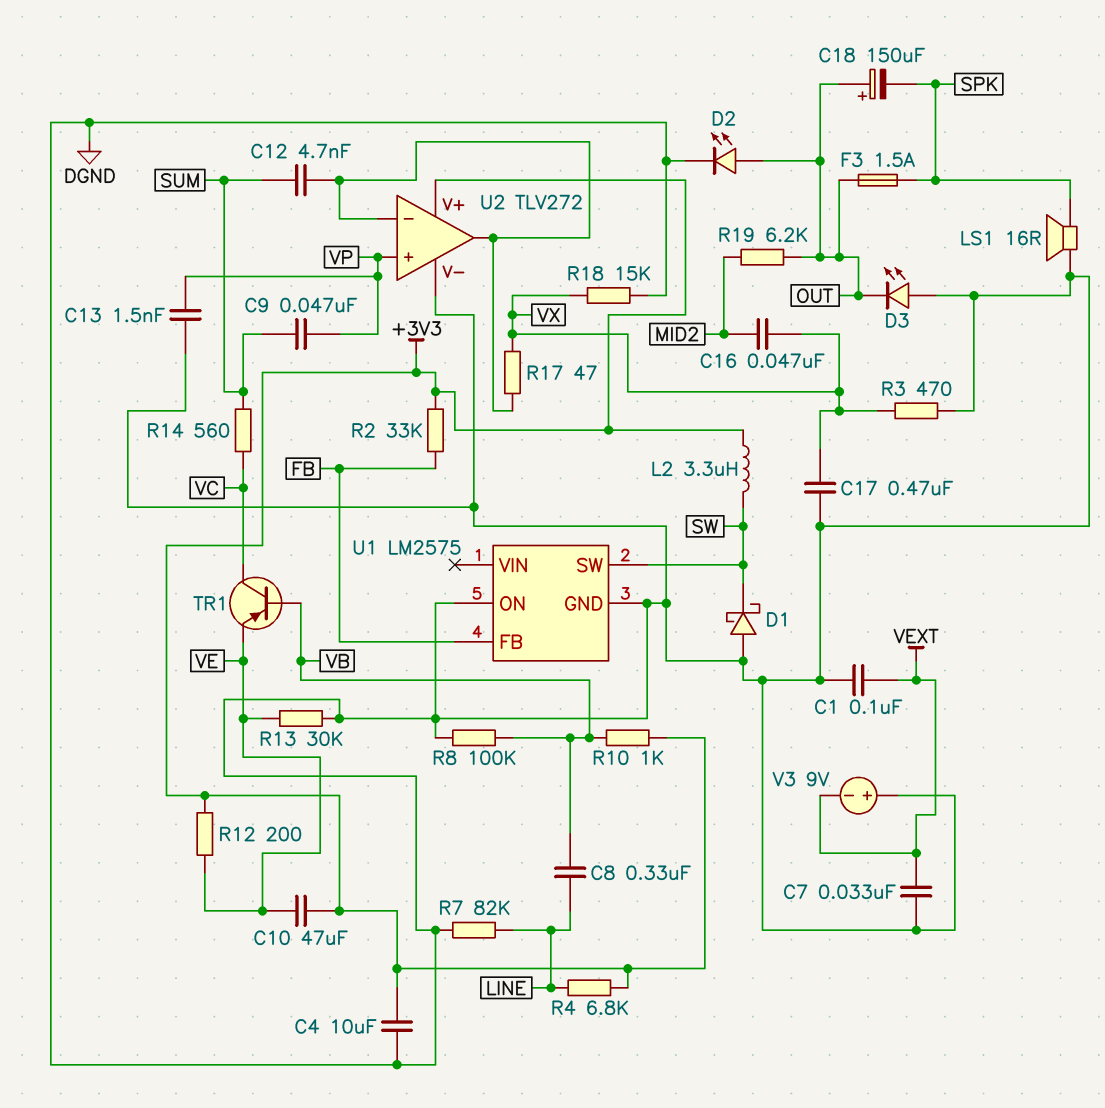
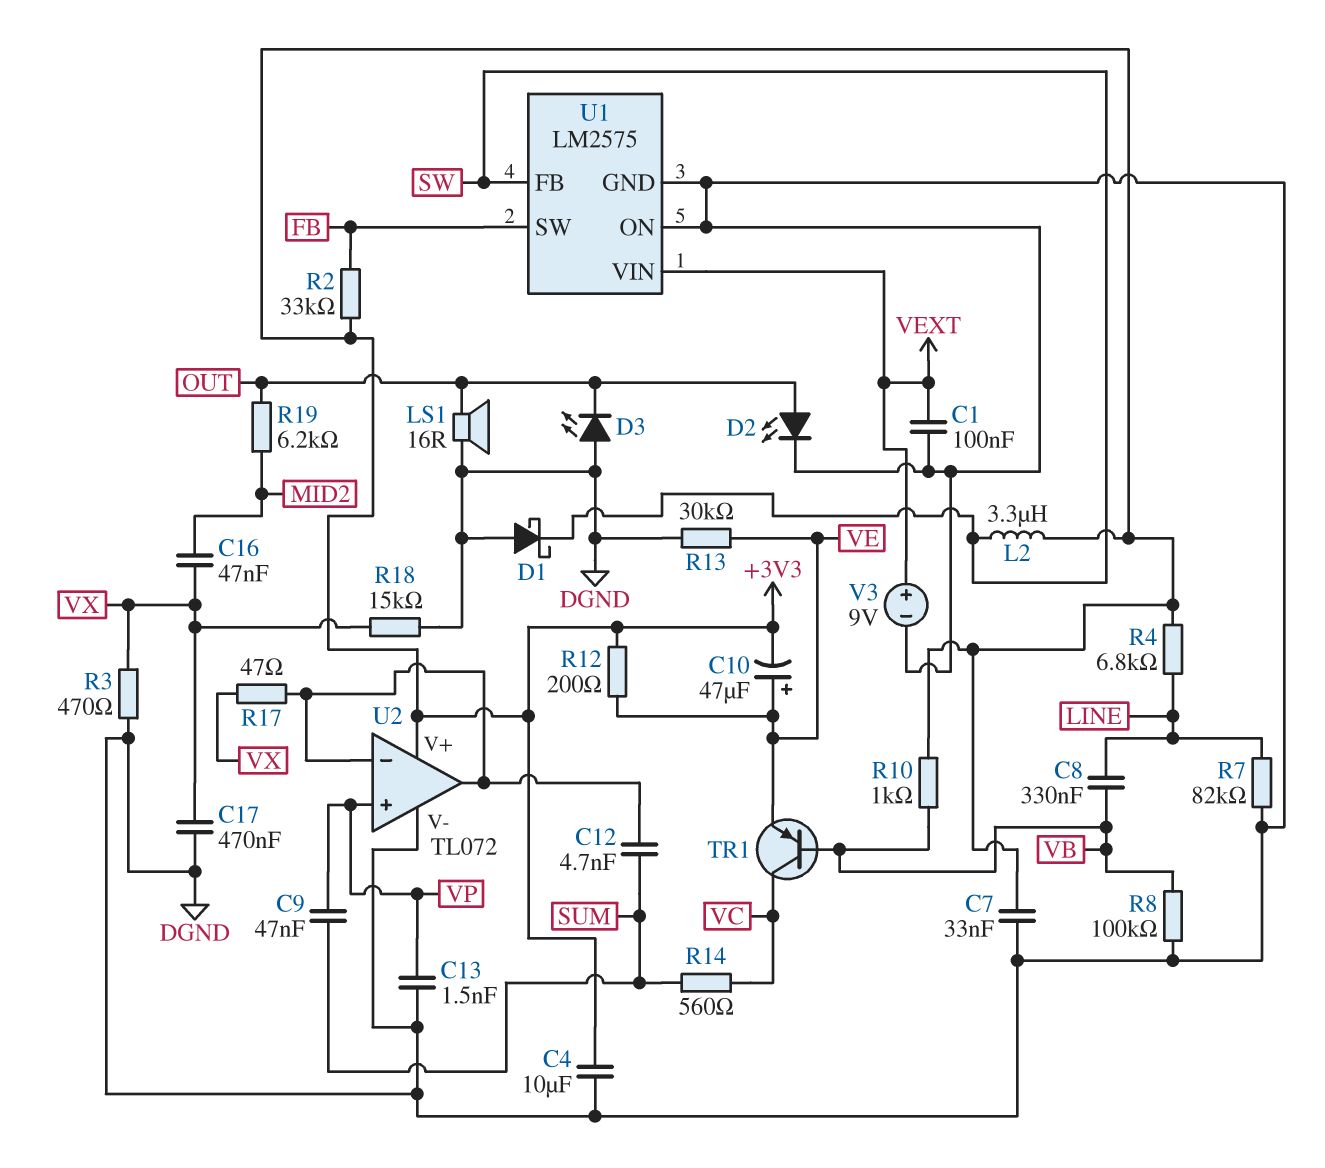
C7: 33nF (DGND, VEXT) -> 33nF (+3V3, DGND)
C10: 47uF (+3V3, VE) -> 47uF (plus VE, minus +3V3)
C18: 150uF (plus OUT, minus SPK) -> none
F3: 1.5A (OUT, SPK) -> none
LS1: speaker 16R (DGND, SPK) -> speaker 16R (DGND, OUT)
U1 pin FB: FB -> SW
U1 pin SW: SW -> FB
U1 pin VIN: none -> VEXT
U2: TLV272 -> TL072
V3: 9V (plus DGND, minus VEXT) -> 9V (plus VEXT, minus DGND)

